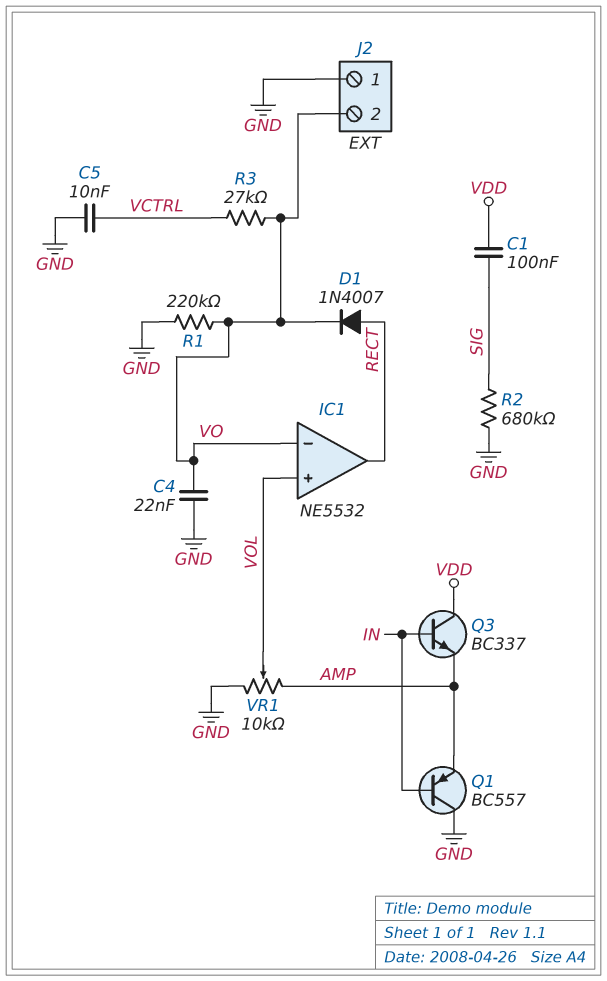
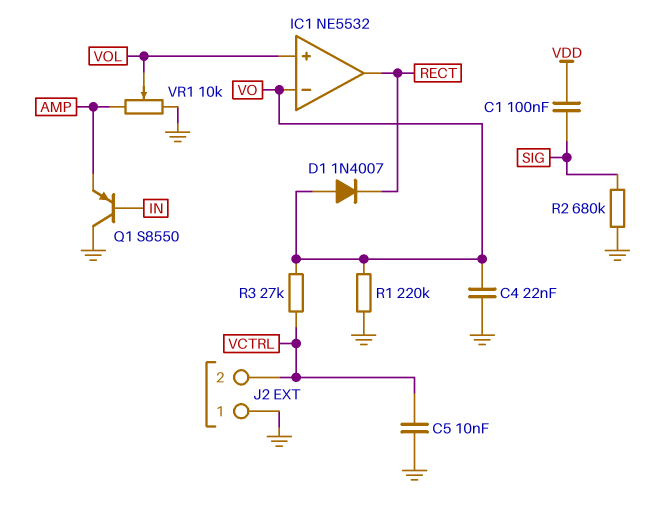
D1: diode 1N4007 (A RECT, K VO) -> diode 1N4007 (A VO, K RECT)
J2 pin 2: VO -> VCTRL
Q1: PNP BC557 (B IN, C GND, E AMP) -> PNP S8550 (B IN, C GND, E AMP)
Q3: NPN BC337 (B IN, C VDD, E AMP) -> none

